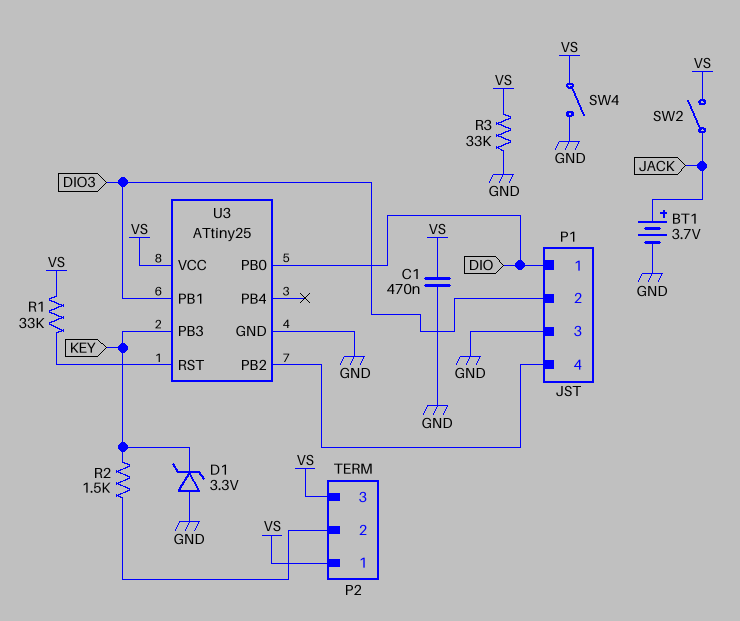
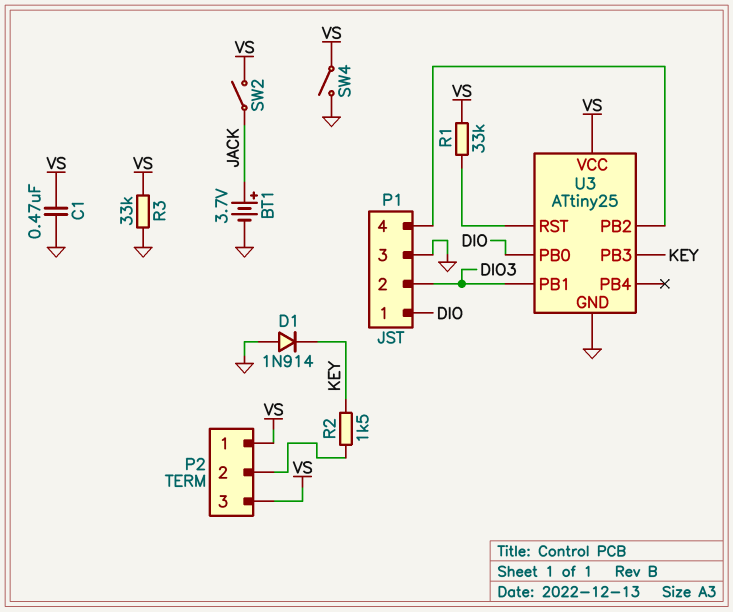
D1: zener 3.3V (A GND, K KEY) -> diode 1N914 (A GND, K KEY)

